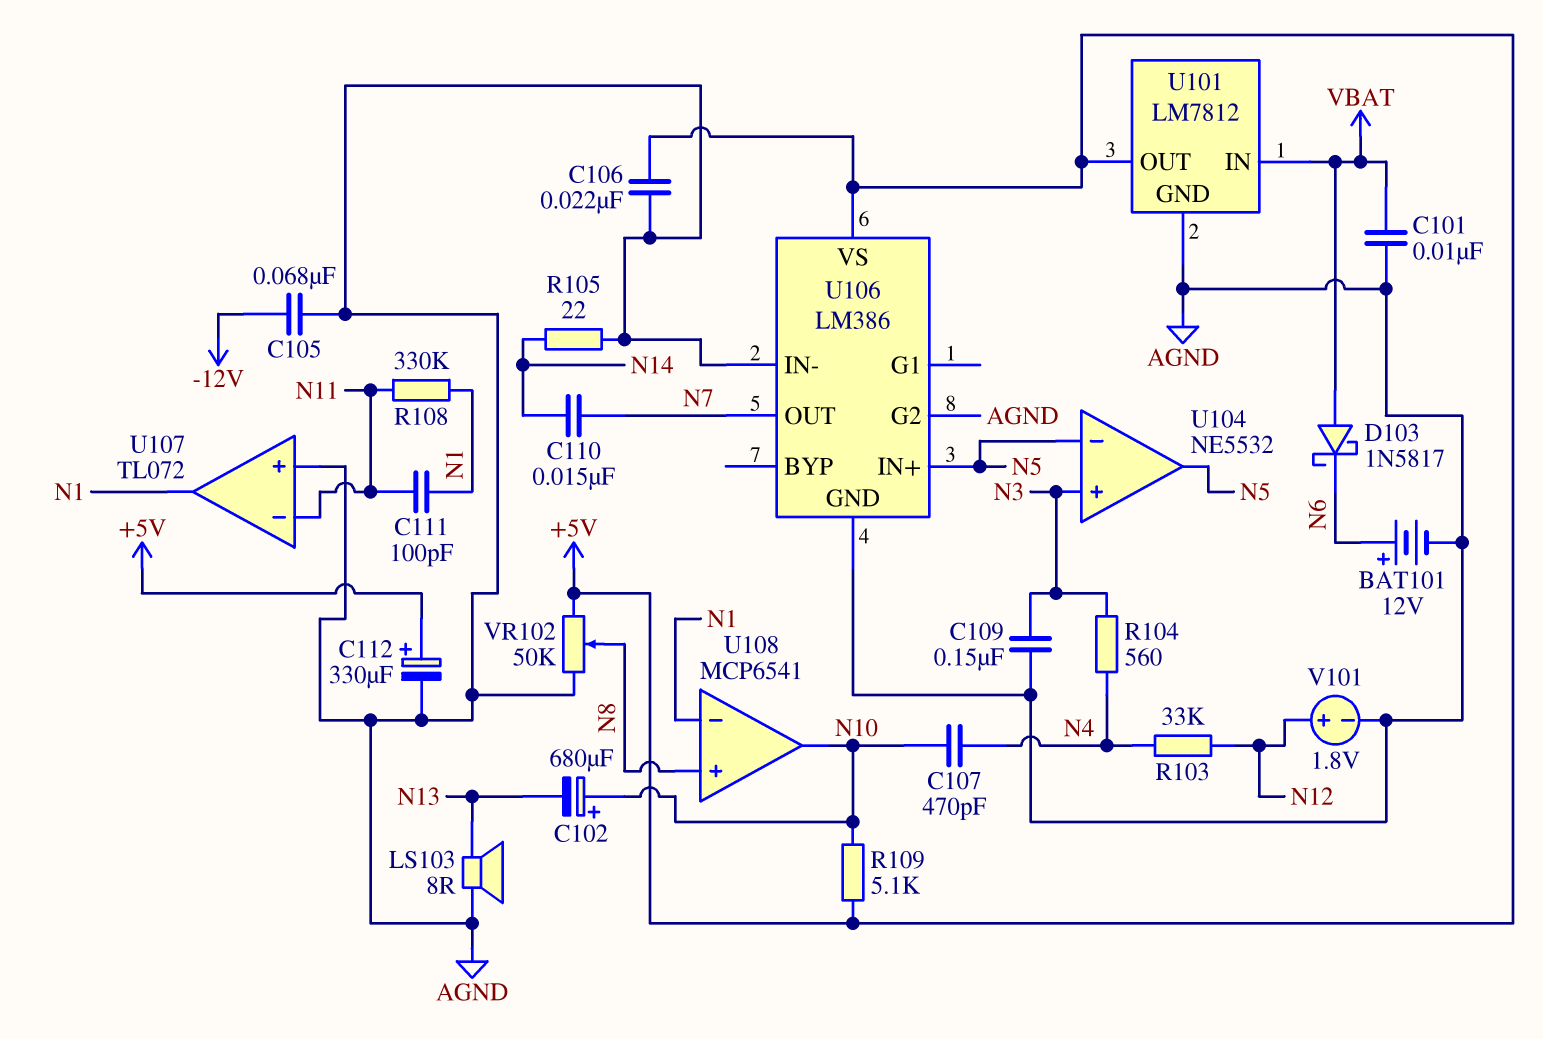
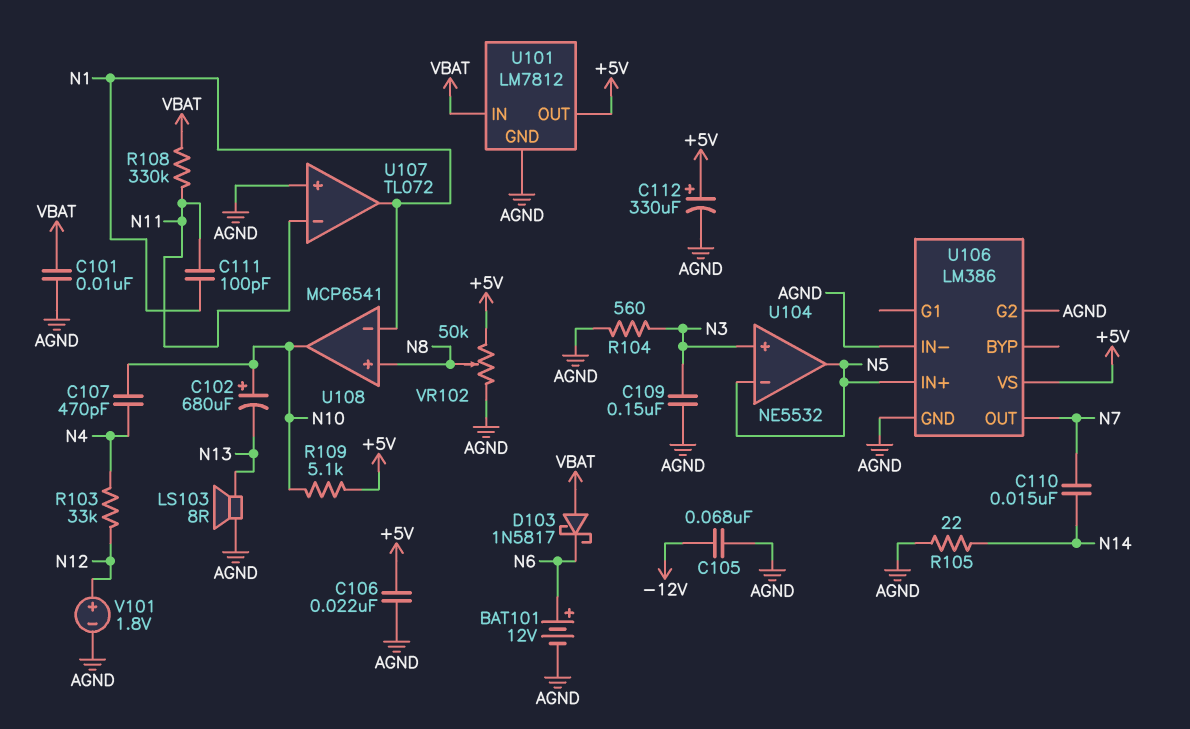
R104: 560 (N3, N4) -> 560 (AGND, N3)
R108: 330k (N1, N11) -> 330k (N11, VBAT)

